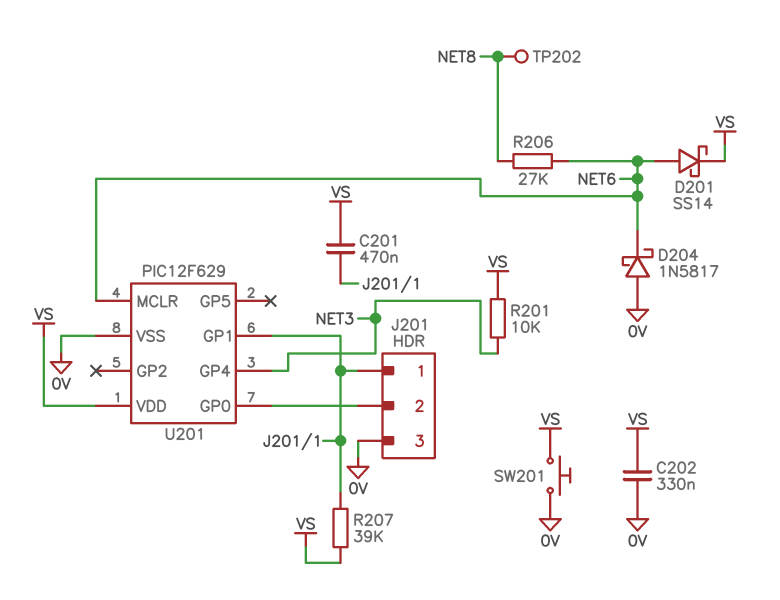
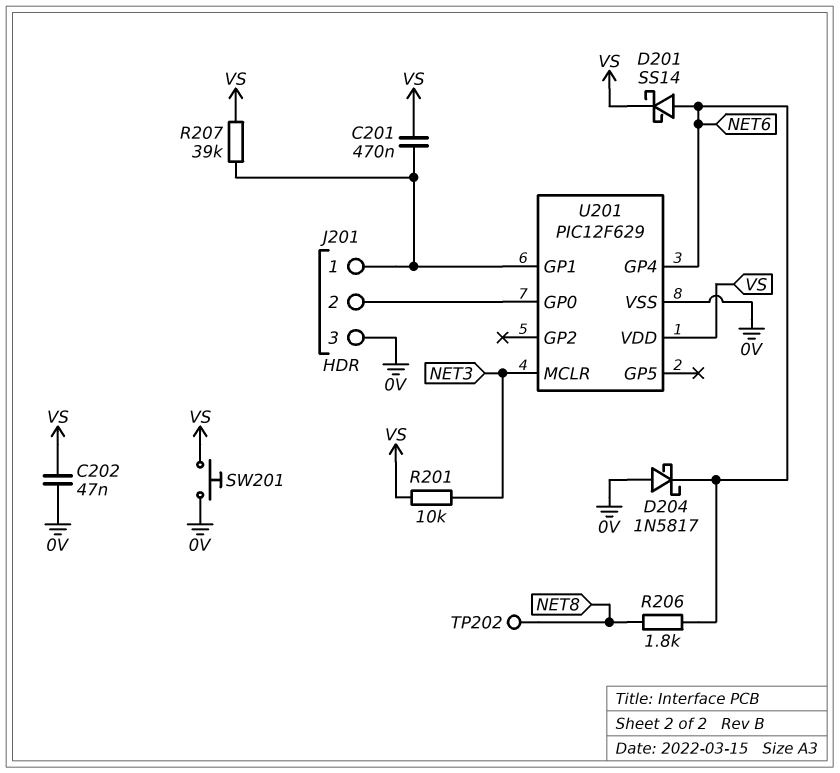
C202: 330nF (0V, VS) -> 47nF (0V, VS)
R206: 27k (NET6, NET8) -> 1.8k (NET6, NET8)
U201 pin GP4: NET3 -> NET6
U201 pin MCLR: NET6 -> NET3

